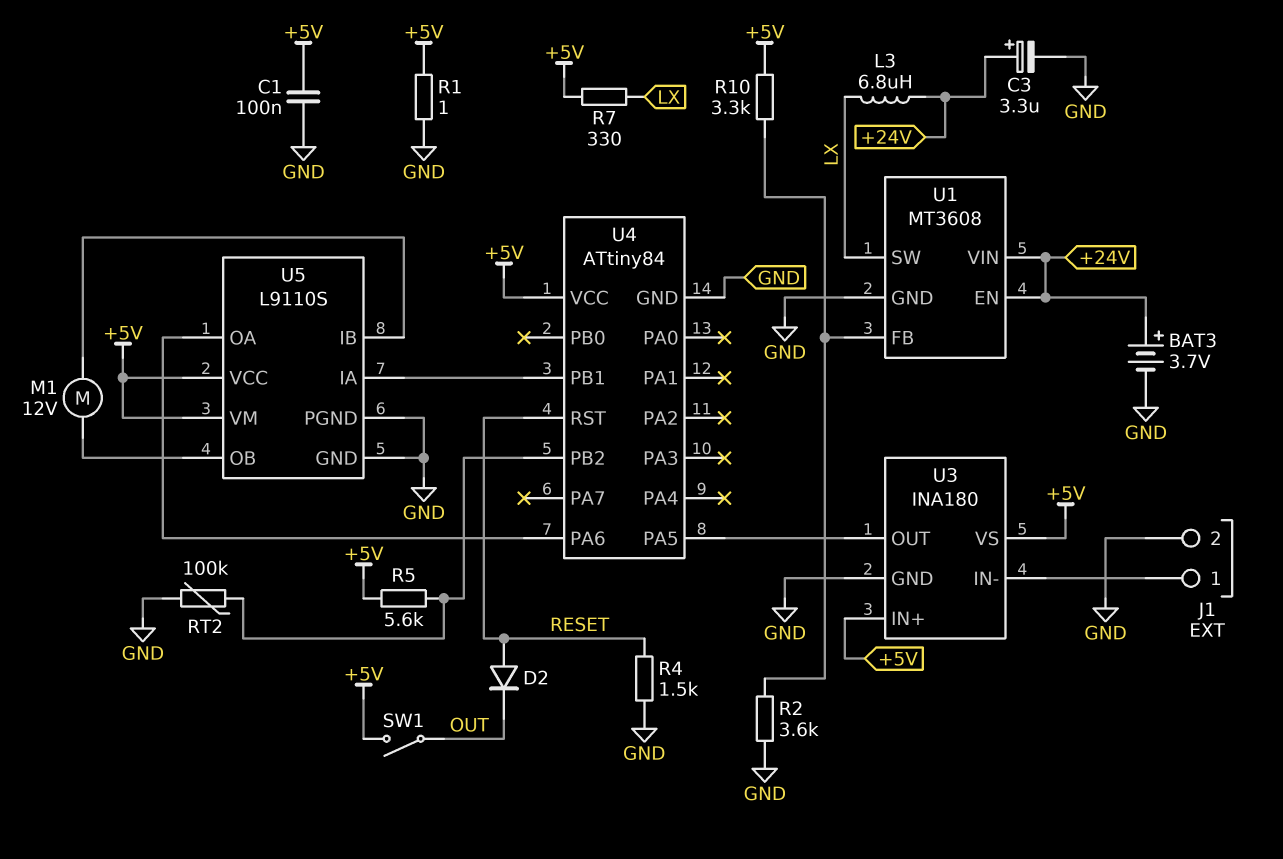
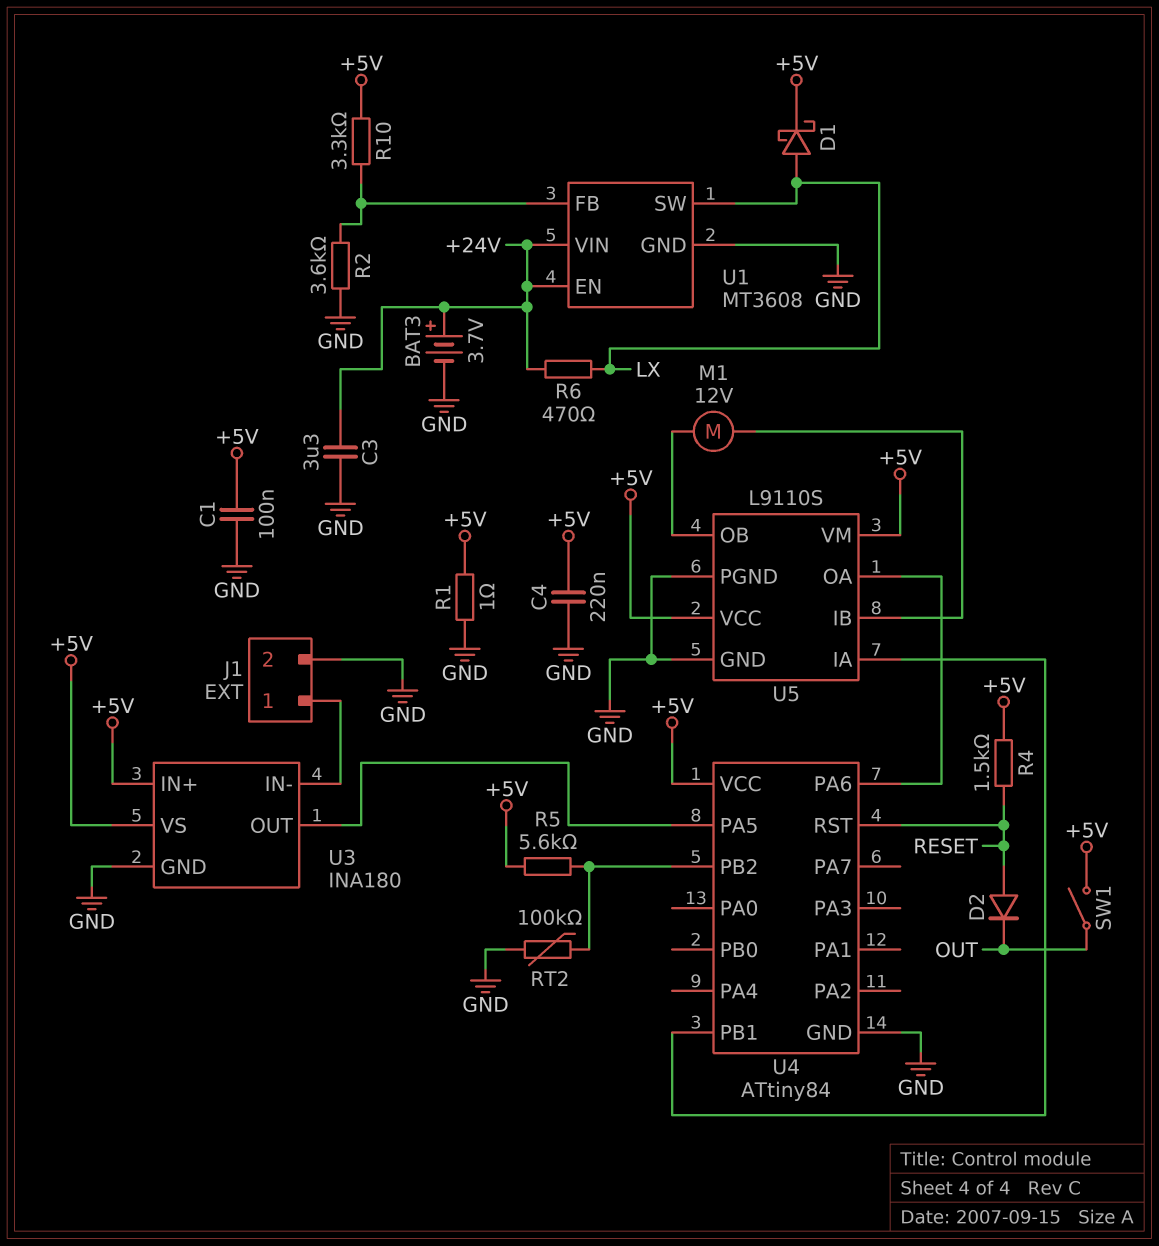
C3: 3.3uF (plus +24V, minus GND) -> 3.3uF (+24V, GND)
C4: none -> 220nF (+5V, GND)
D1: none -> schottky (A LX, K +5V)
L3: 6.8uH (+24V, LX) -> none
R4: 1.5k (GND, RESET) -> 1.5k (+5V, RESET)
R6: none -> 470 (+24V, LX)
R7: 330 (+5V, LX) -> none

